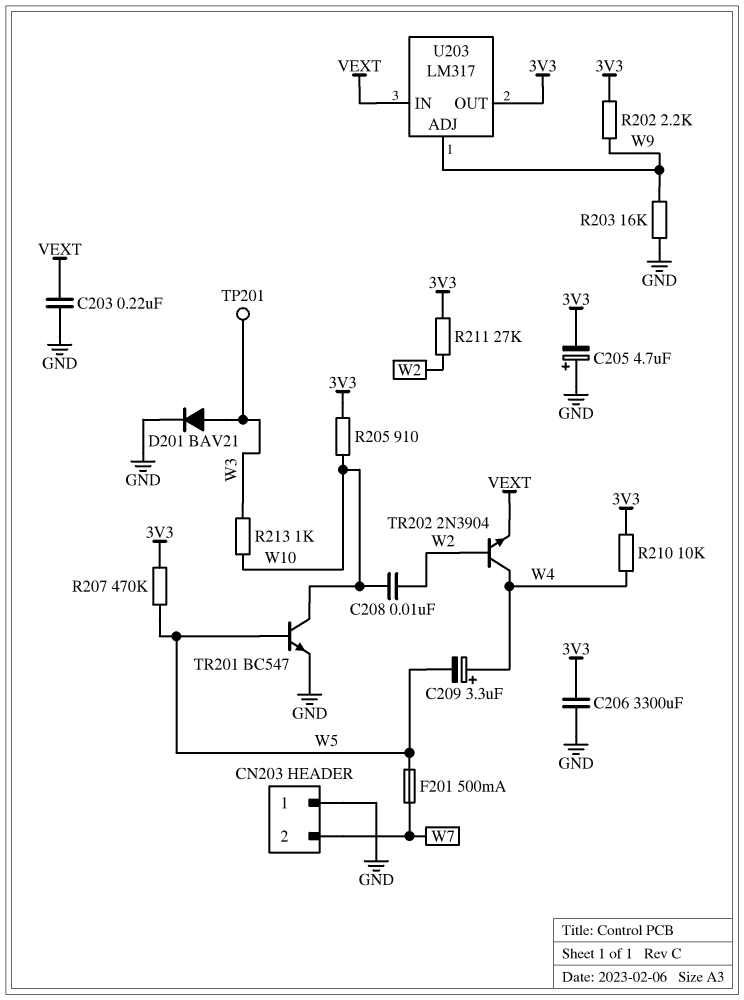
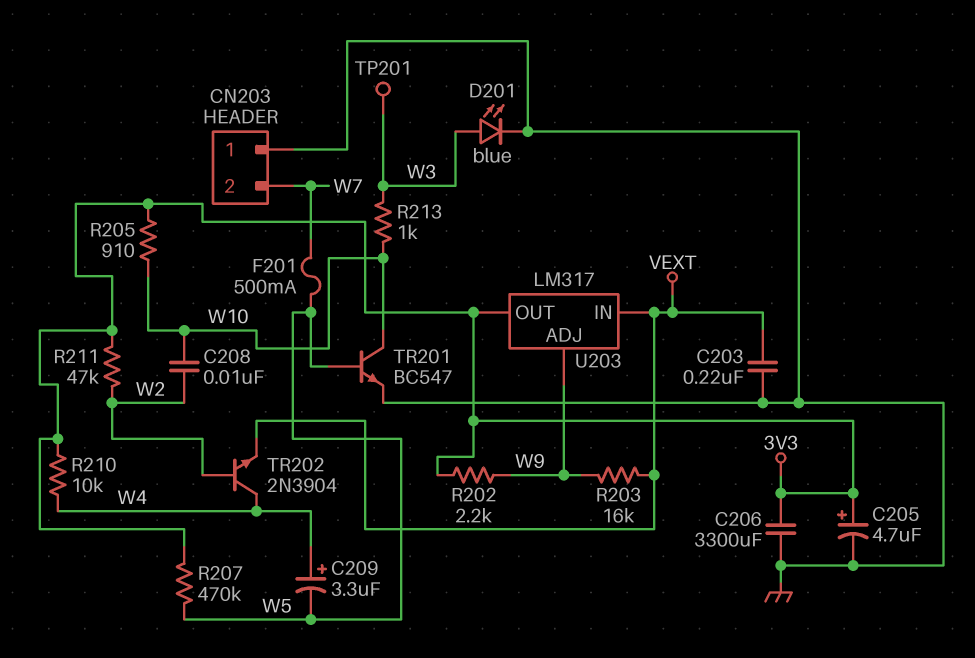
C205: 4.7uF (plus GND, minus 3V3) -> 4.7uF (plus 3V3, minus GND)
D201: diode BAV21 (A W3, K GND) -> LED blue (A W3, K GND)
R203: 16k (GND, W9) -> 16k (VEXT, W9)
R211: 27k (3V3, W2) -> 47k (3V3, W2)

